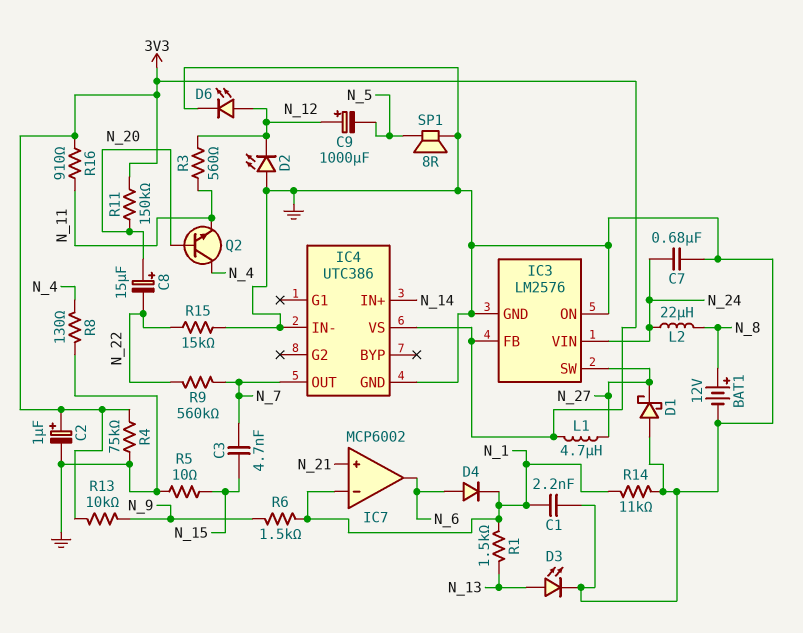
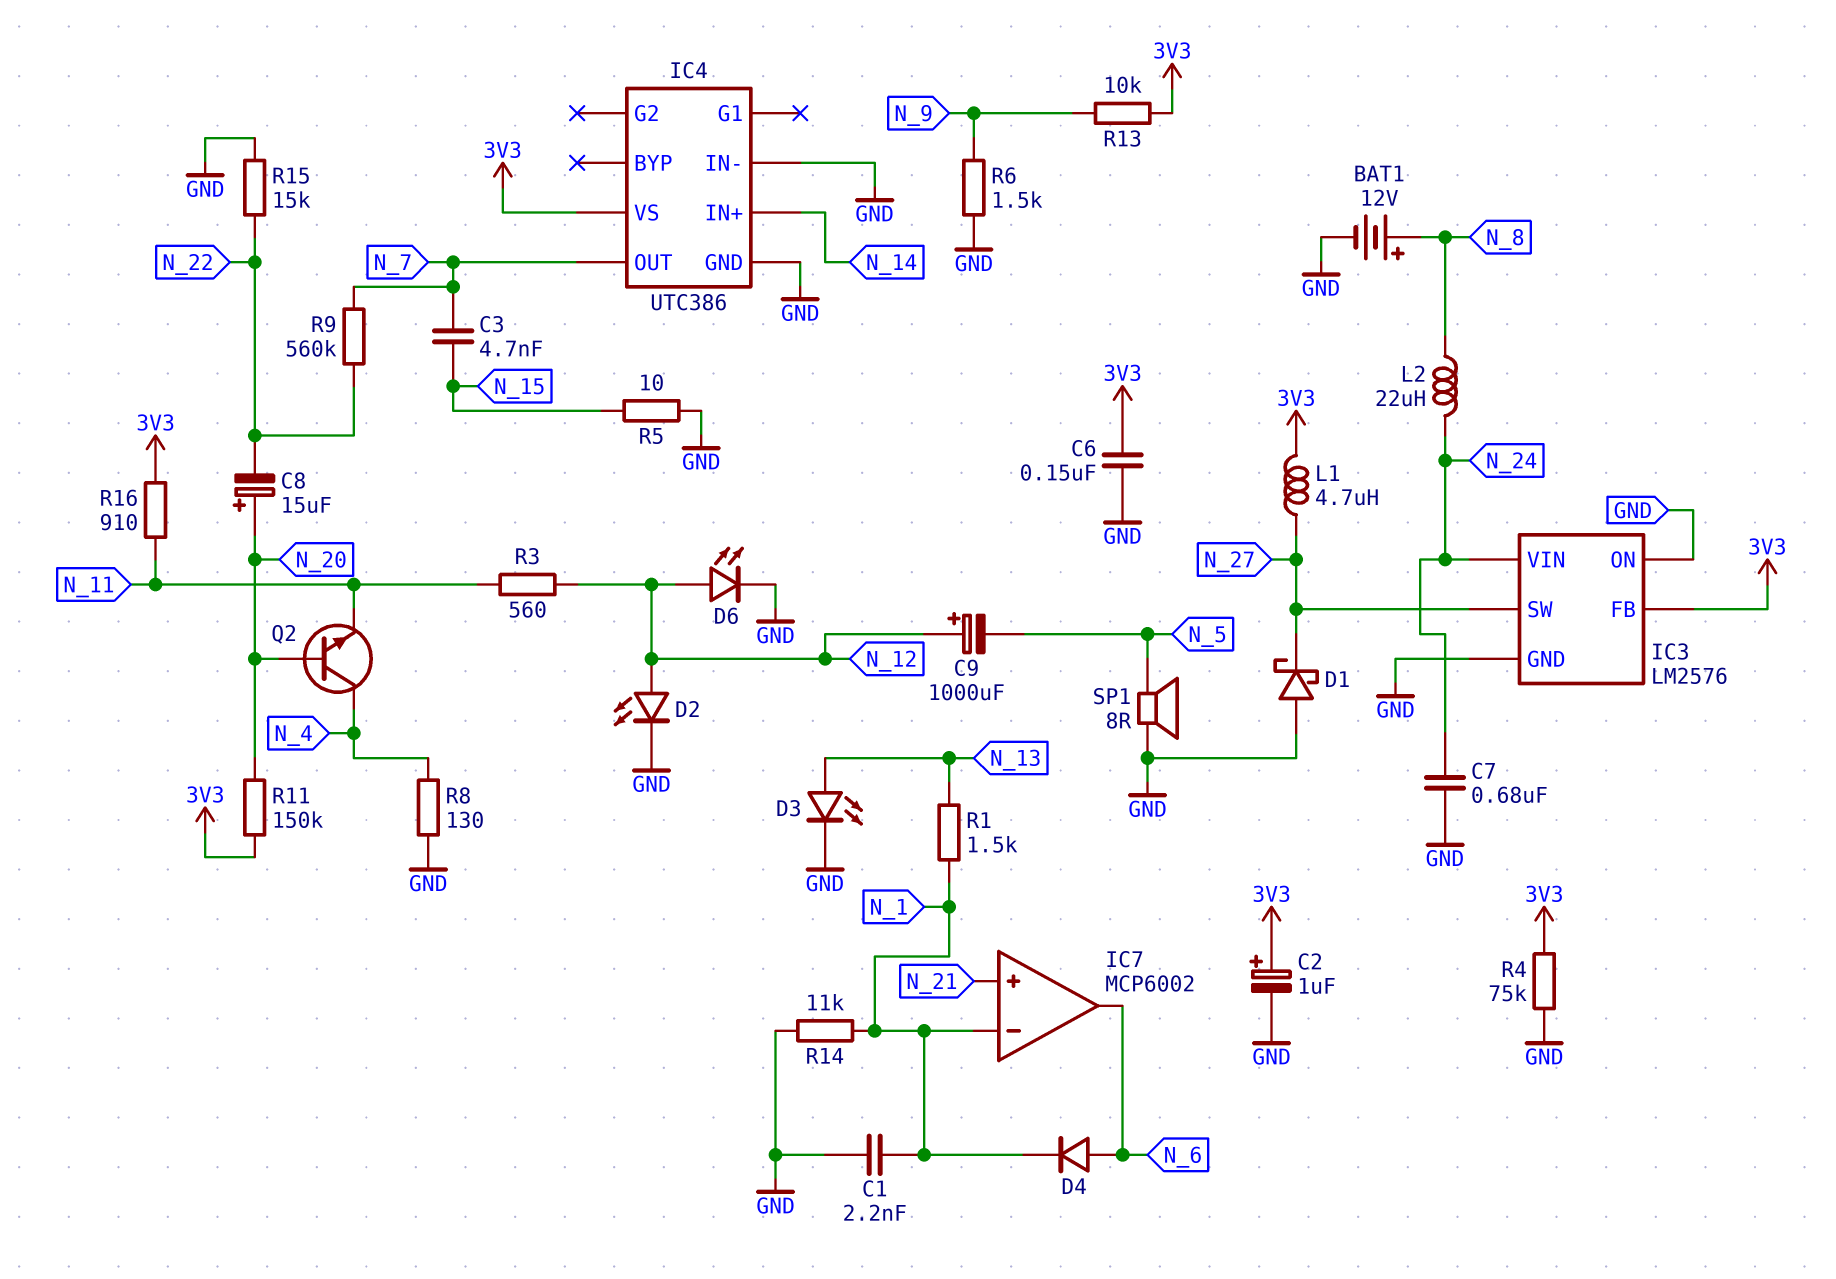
C6: none -> 150nF (3V3, GND)
D2: LED (A GND, K N_12) -> LED (A N_12, K GND)
R6: 1.5k (N_1, N_9) -> 1.5k (GND, N_9)

